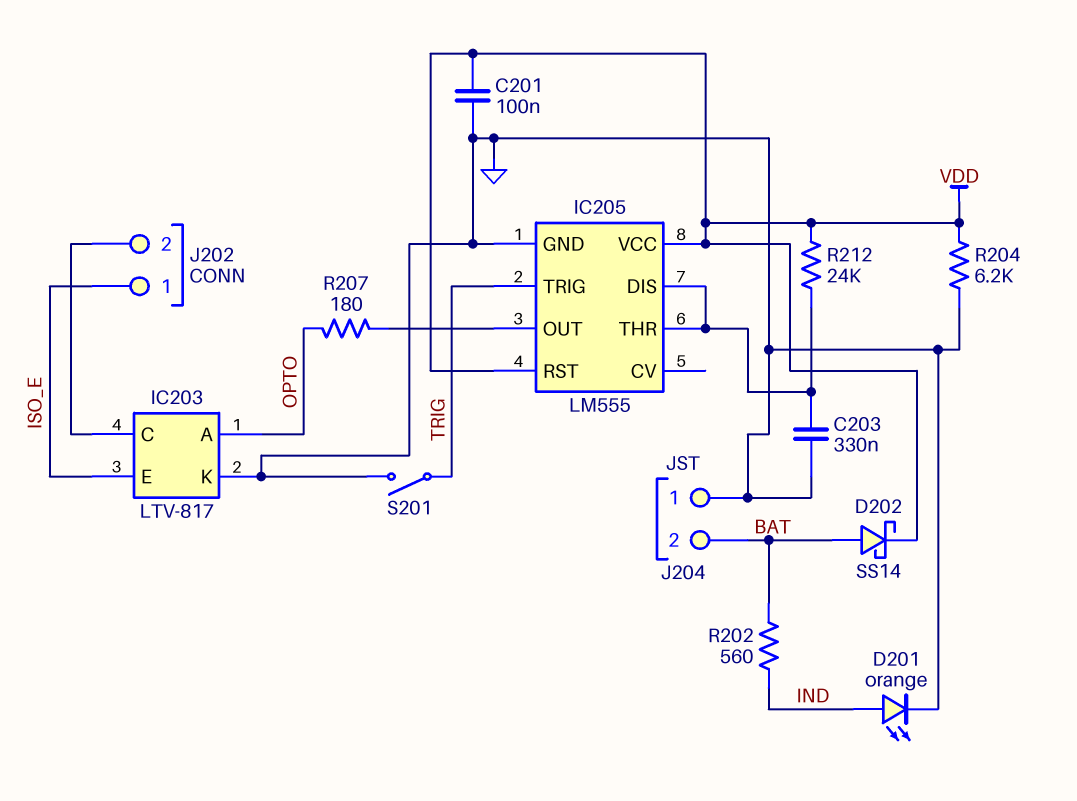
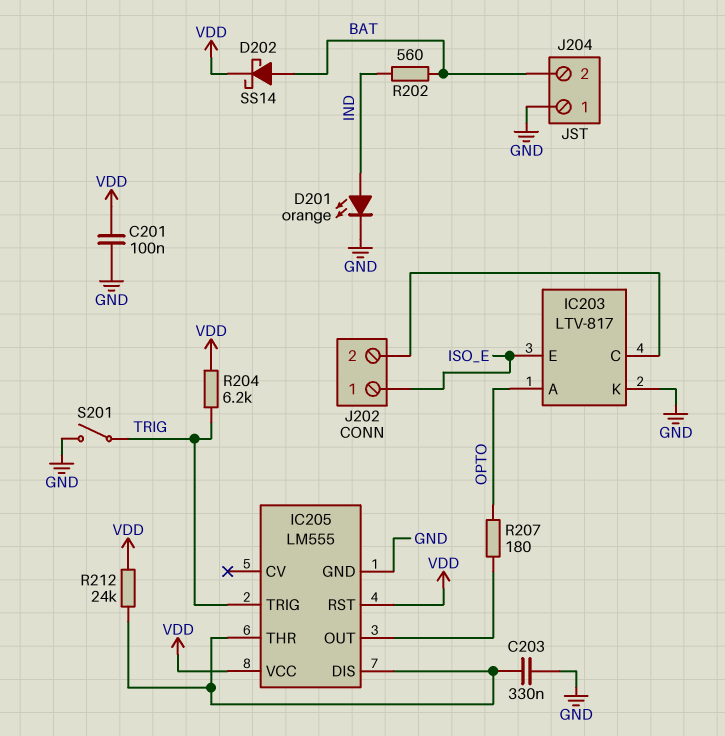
R204: 6.2k (GND, VDD) -> 6.2k (TRIG, VDD)

